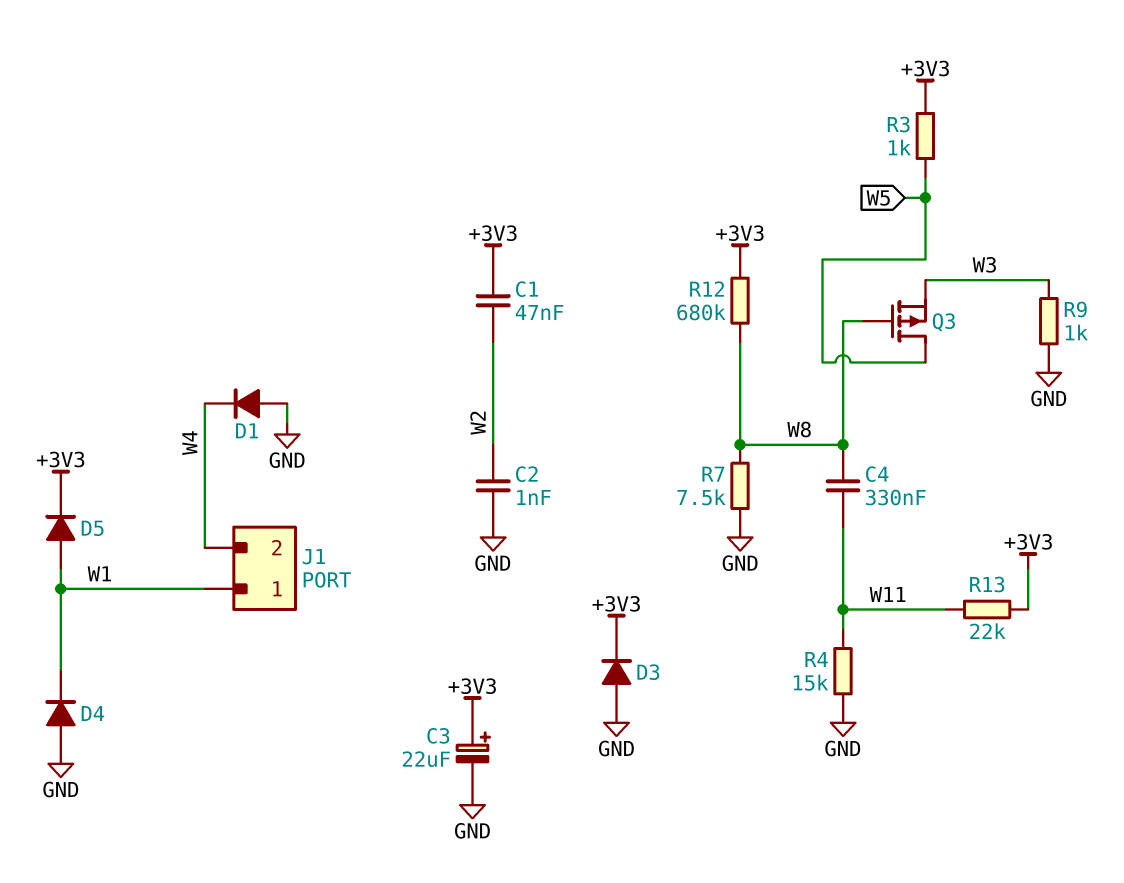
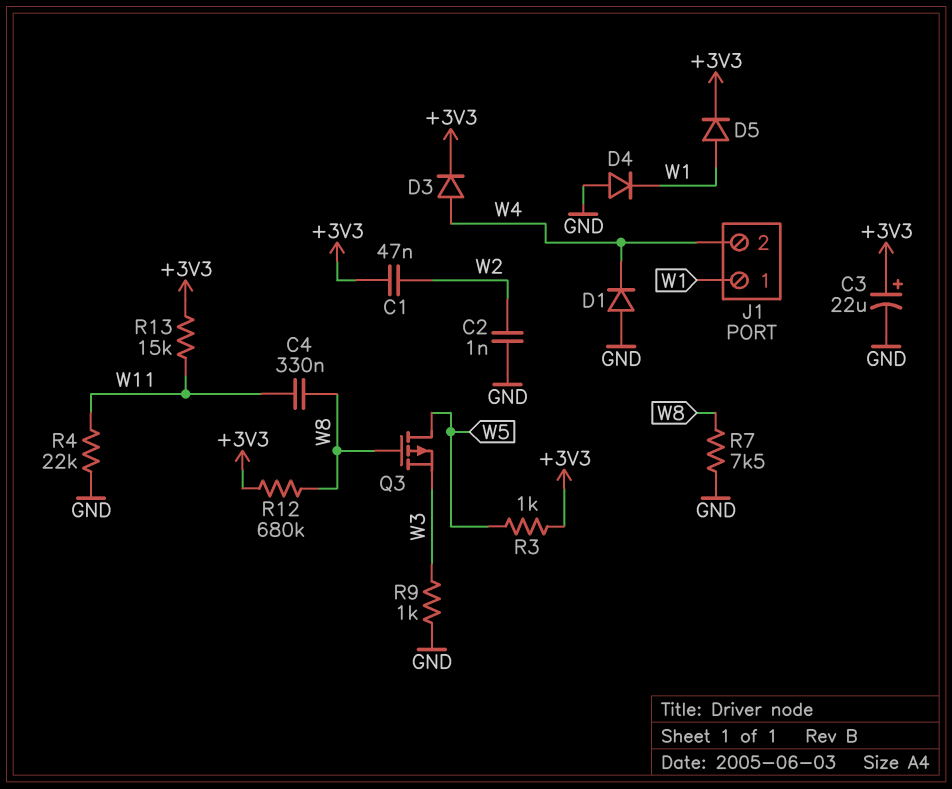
D3: diode (A GND, K +3V3) -> diode (A W4, K +3V3)
R4: 15k (GND, W11) -> 22k (GND, W11)
R13: 22k (+3V3, W11) -> 15k (+3V3, W11)

